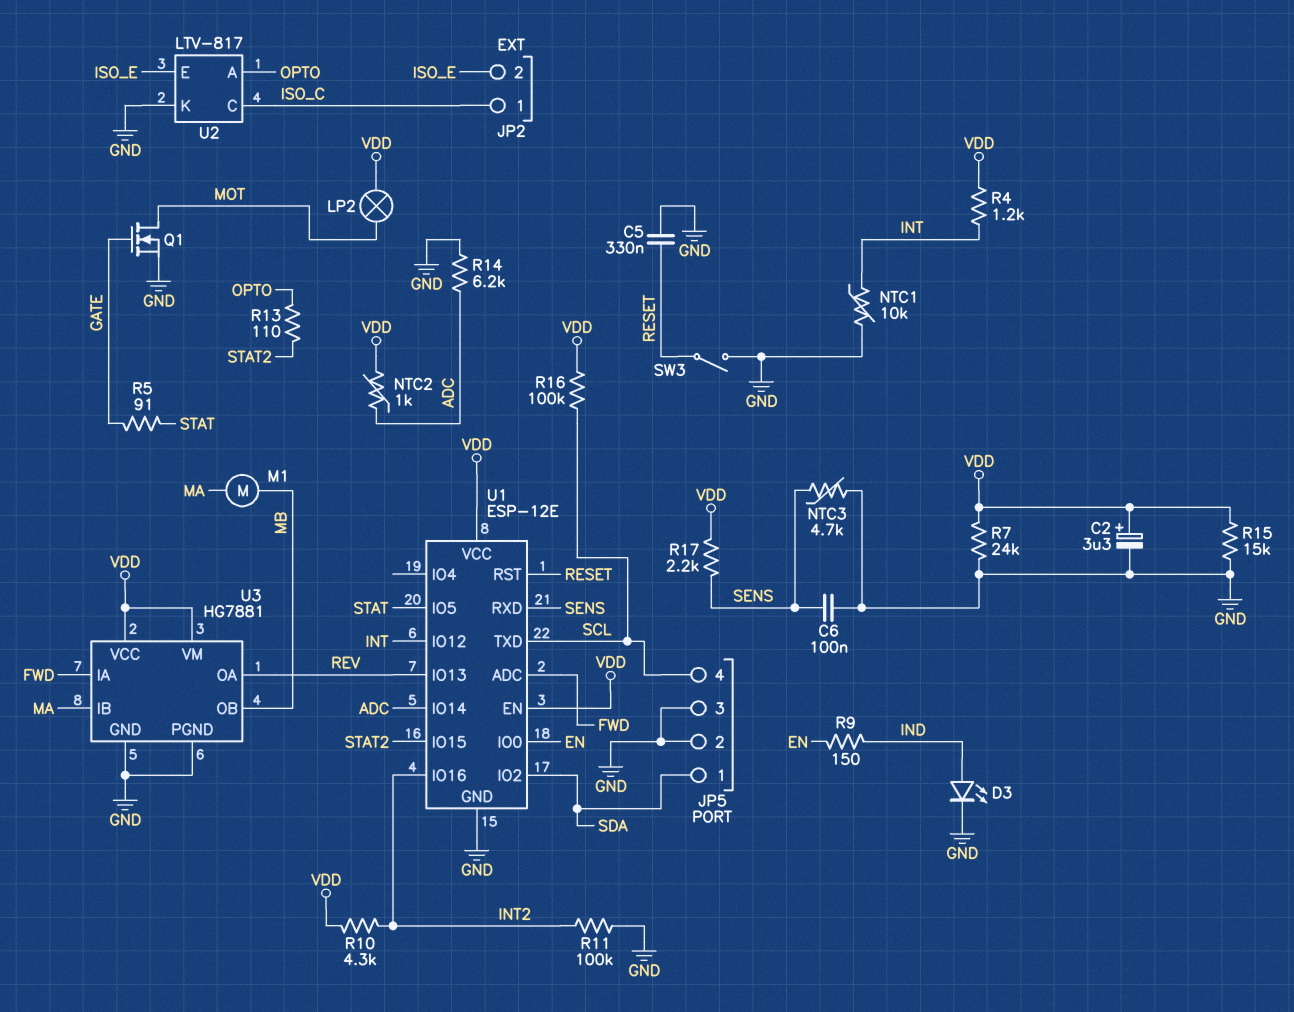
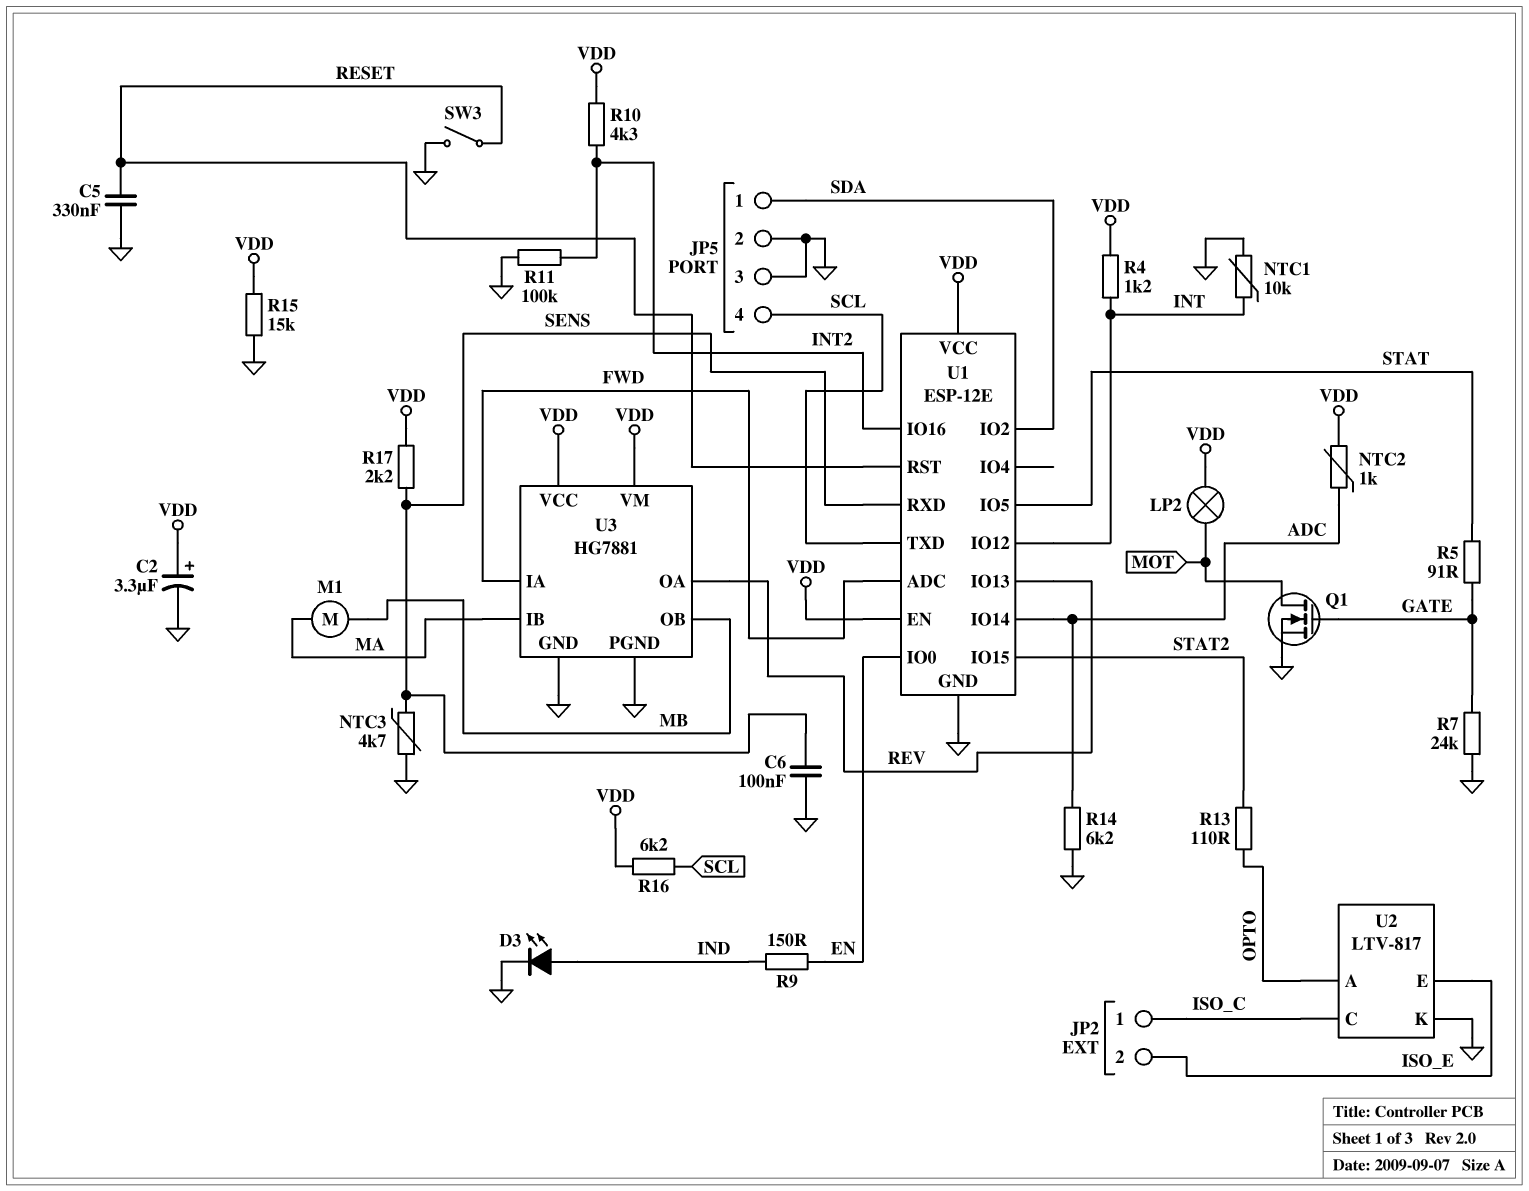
R7: 24k (GND, VDD) -> 24k (GATE, GND)
R16: 100k (SCL, VDD) -> 6.2k (SCL, VDD)

